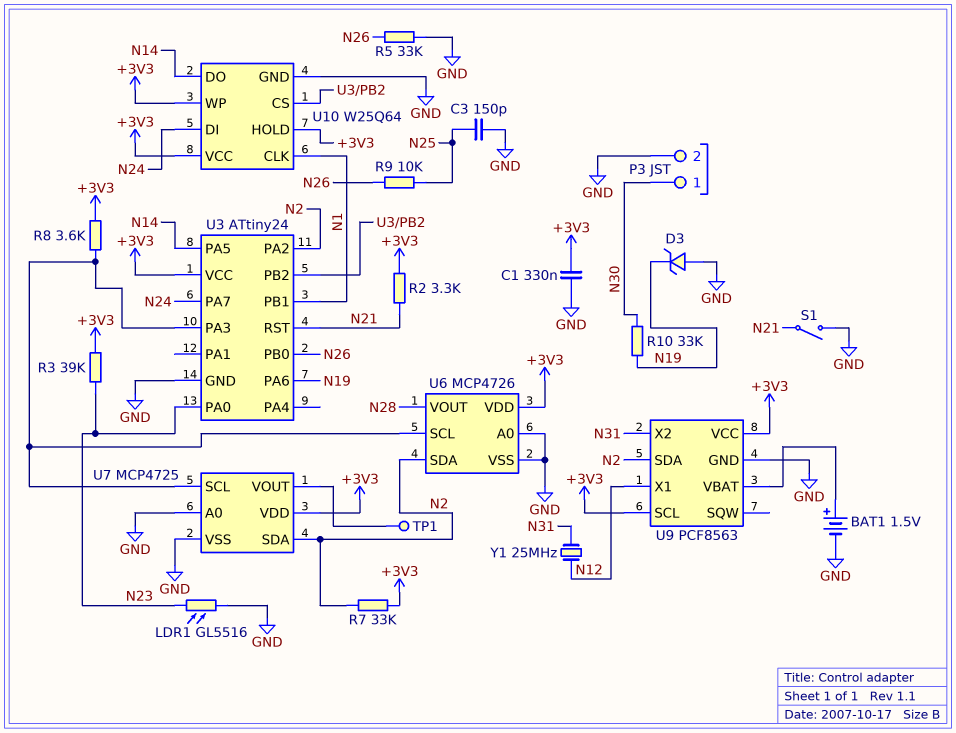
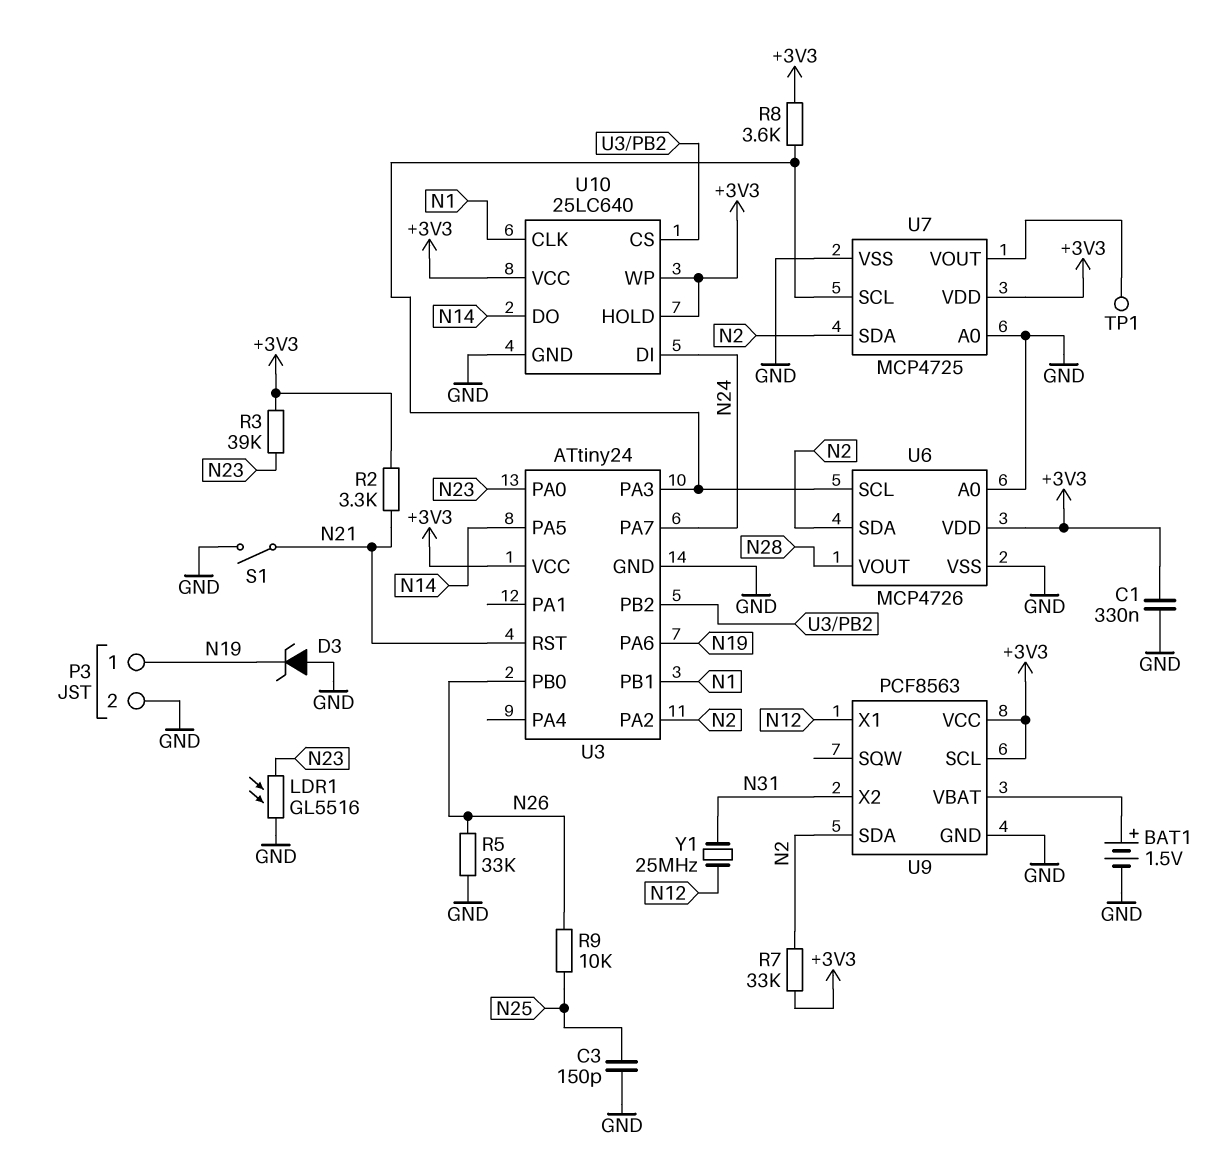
P3 pin 1: N30 -> N19
R10: 33k (N19, N30) -> none
U10: W25Q64 -> 25LC640

